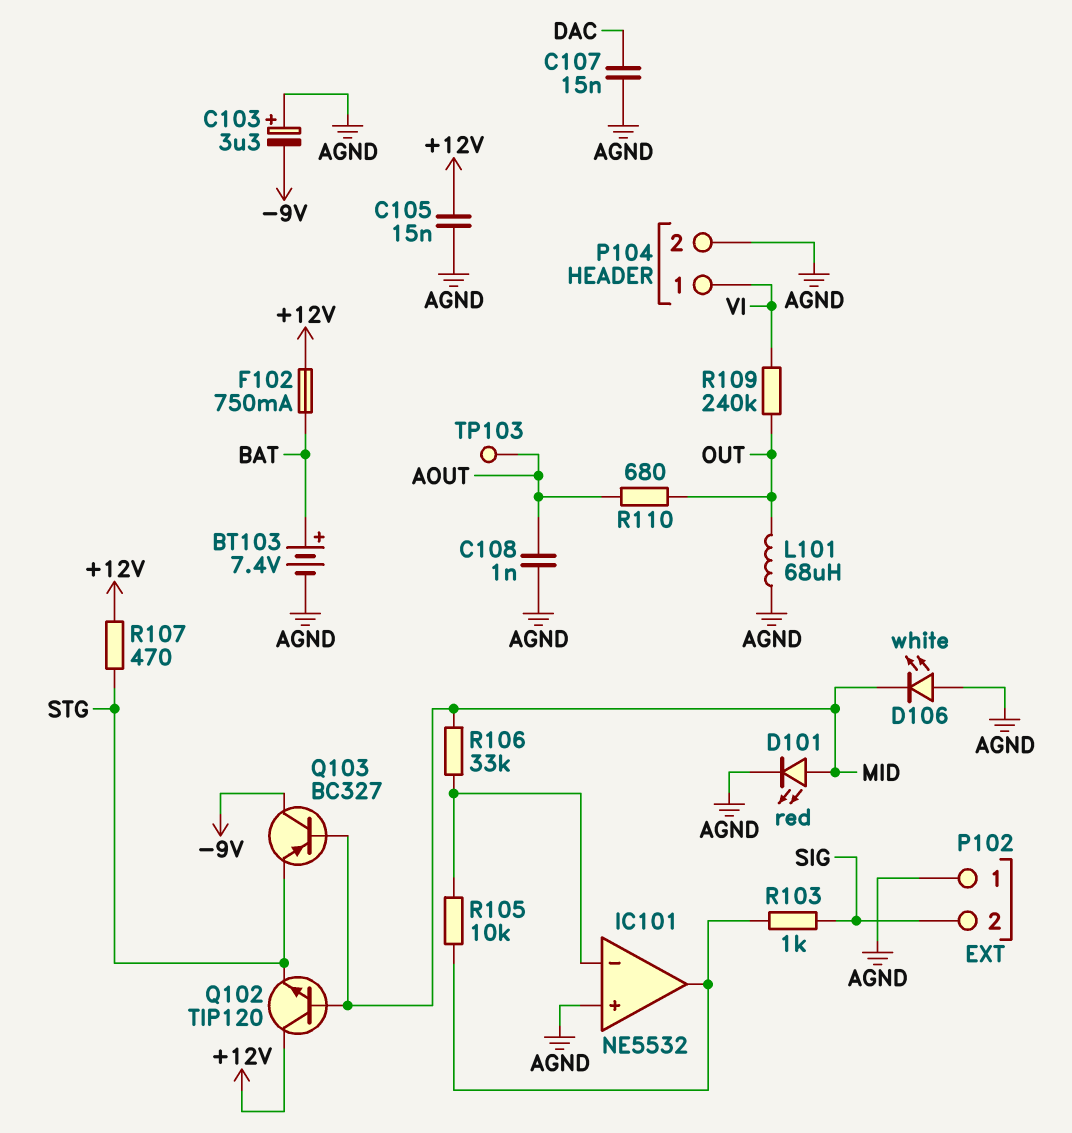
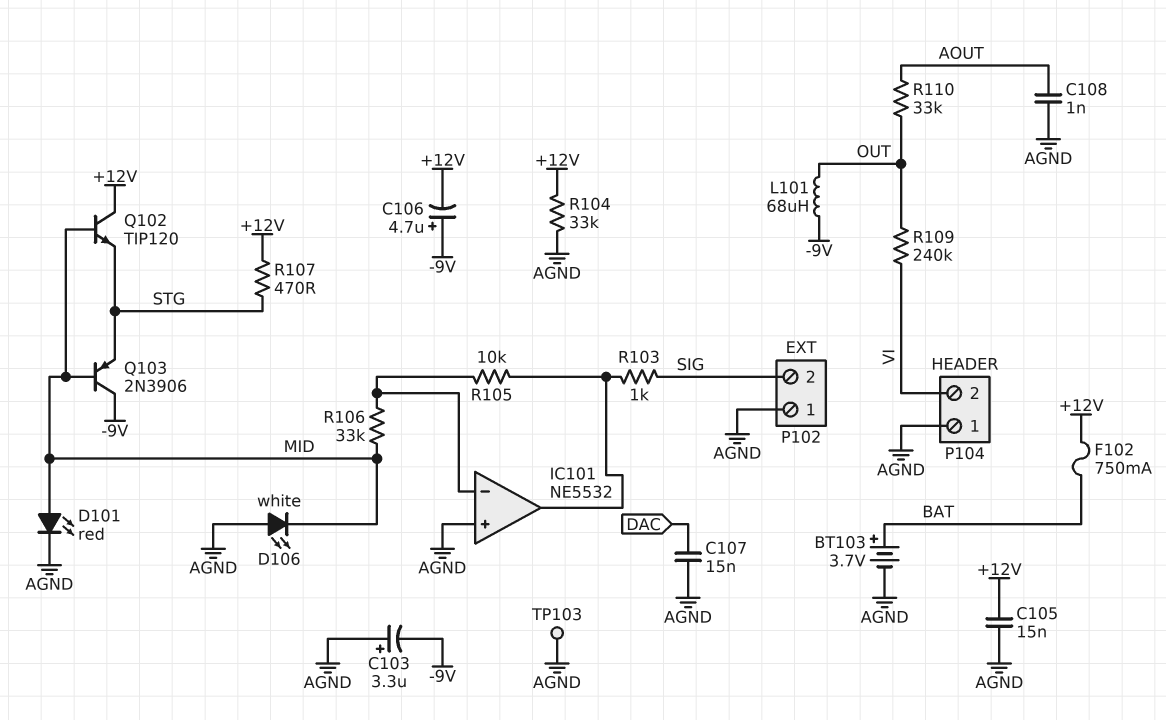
BT103: 7.4V (plus BAT, minus AGND) -> 3.7V (plus BAT, minus AGND)
C106: none -> 4.7uF (plus -9V, minus +12V)
L101: 68uH (AGND, OUT) -> 68uH (-9V, OUT)
P104 pin 1: VI -> AGND
P104 pin 2: AGND -> VI
Q103: PNP BC327 (B MID, C -9V, E STG) -> PNP 2N3906 (B MID, C -9V, E STG)
R104: none -> 33k (+12V, AGND)
R110: 680 (AOUT, OUT) -> 33k (AOUT, OUT)
TP103: test point (AOUT) -> test point (AGND)

